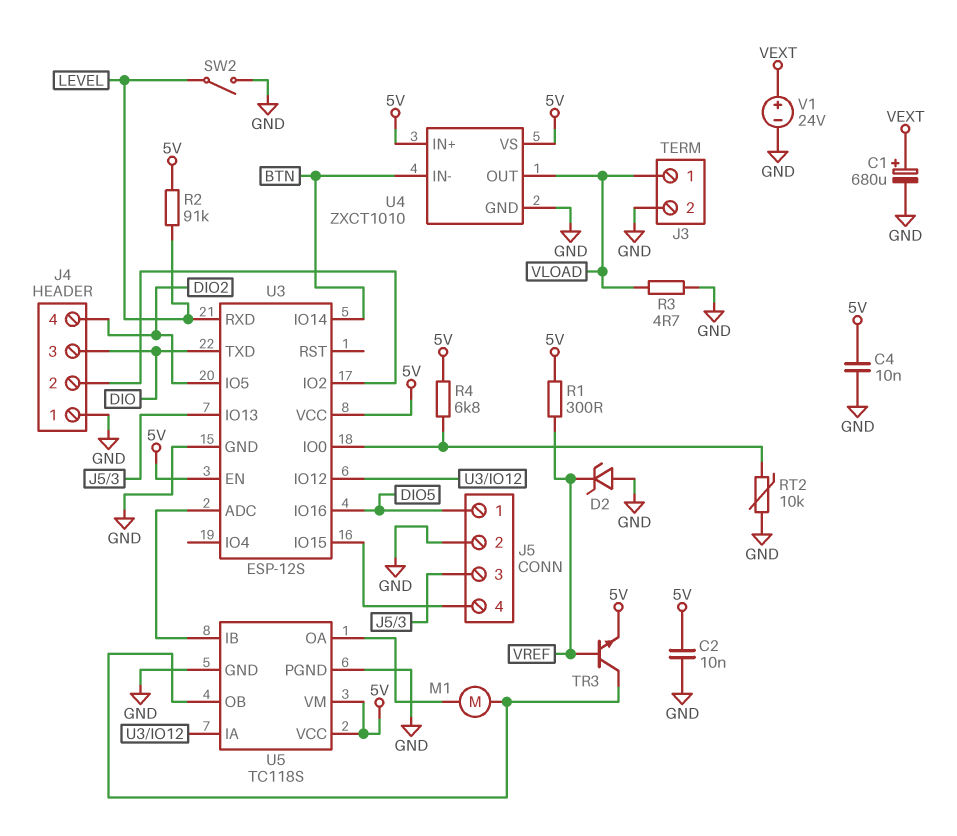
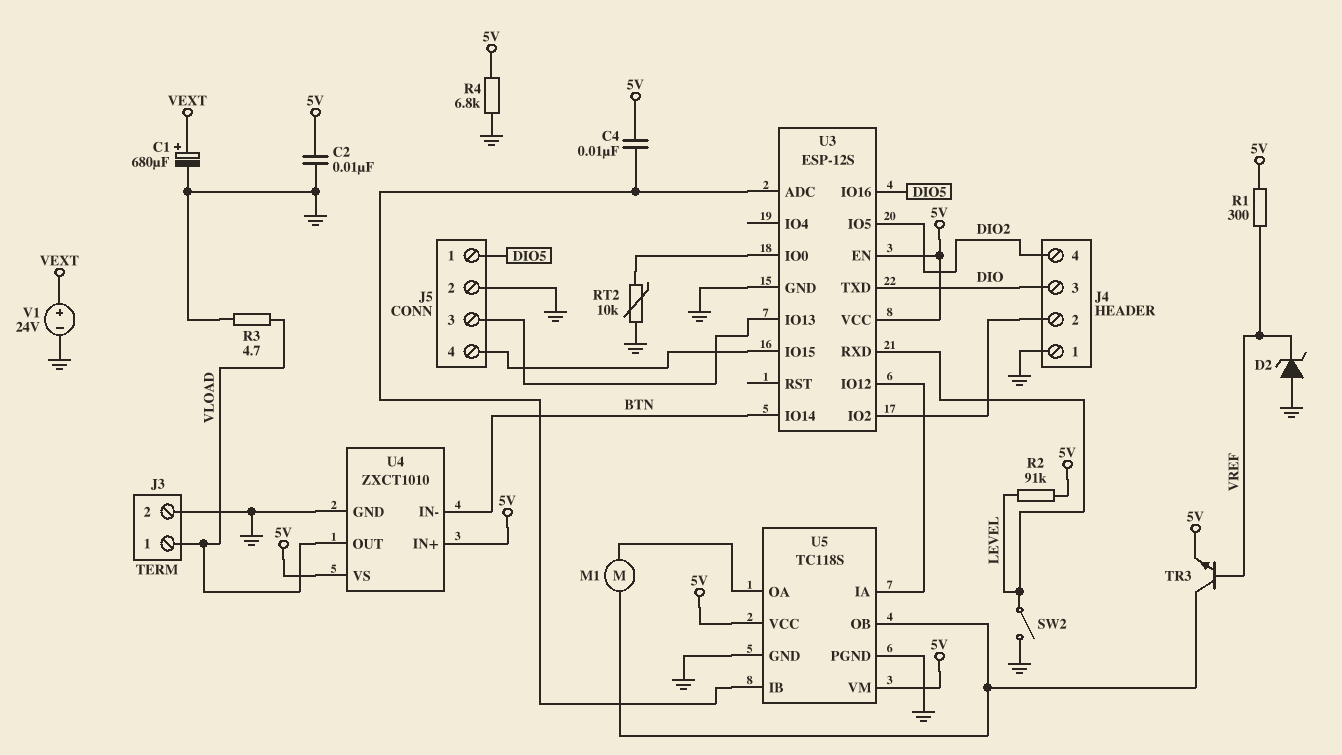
C4: 10nF (5V, GND) -> 10nF (5V, U3/ADC)
R4: 6.8k (5V, U3/IO0) -> 6.8k (5V, GND)

